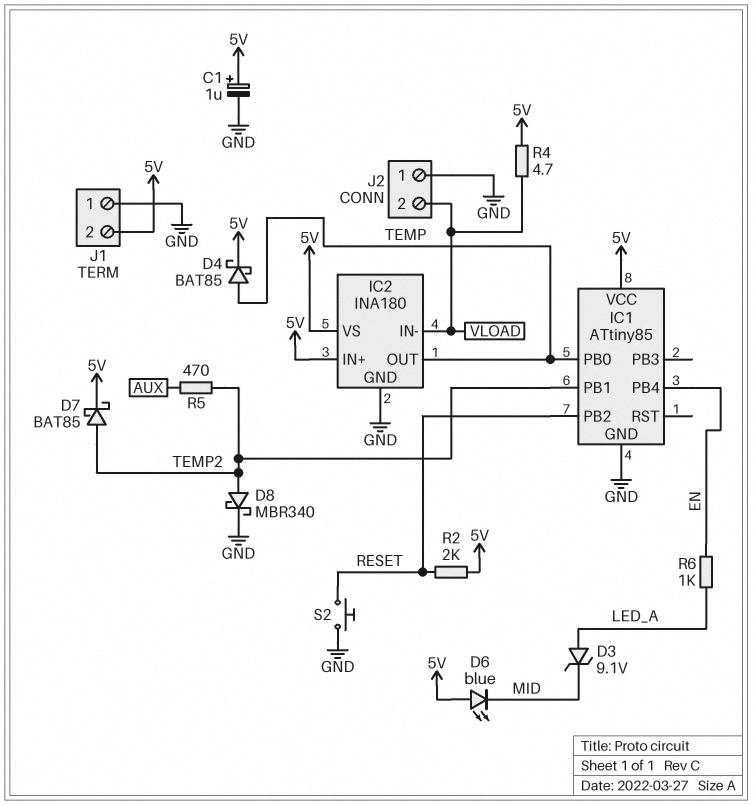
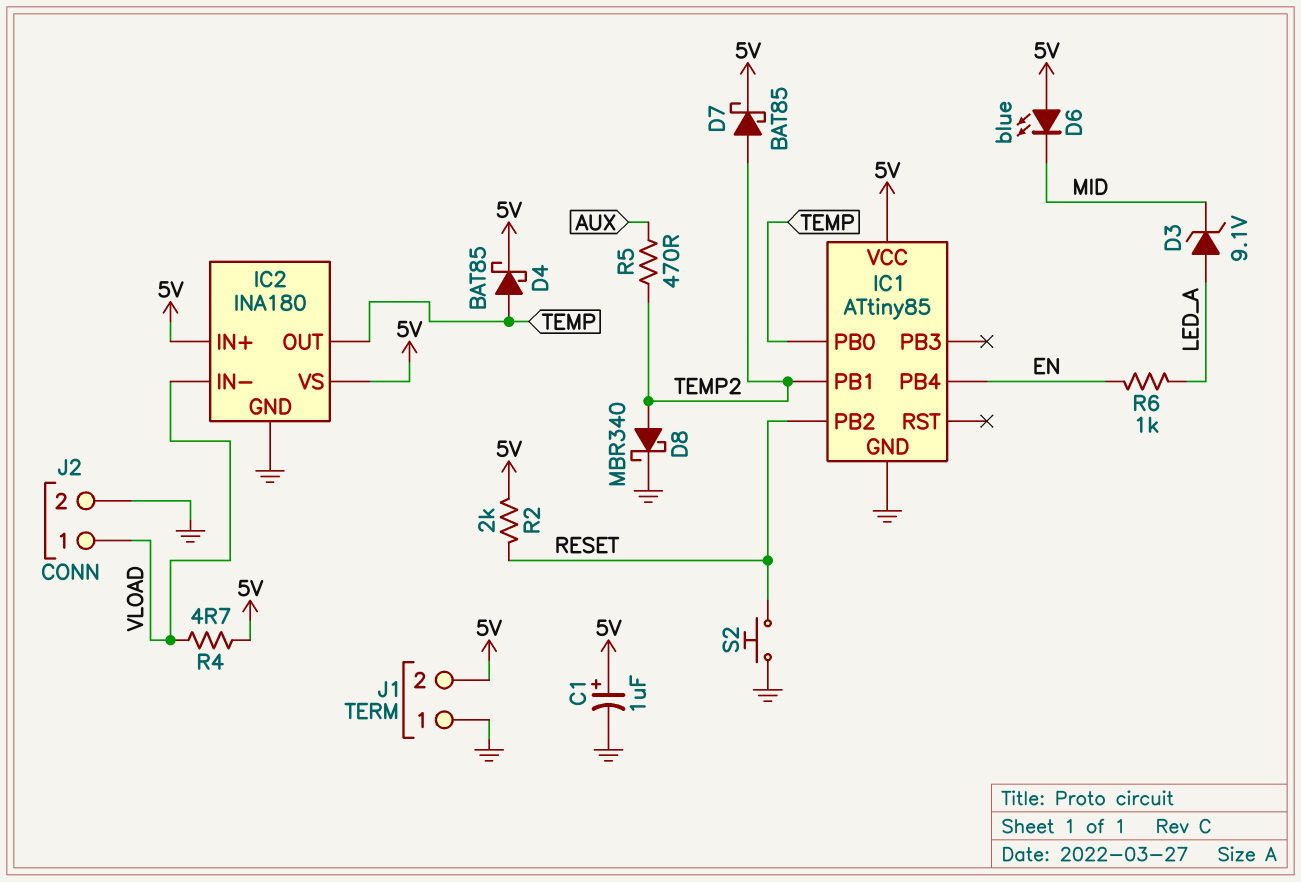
J2 pin 1: GND -> VLOAD
J2 pin 2: VLOAD -> GND

